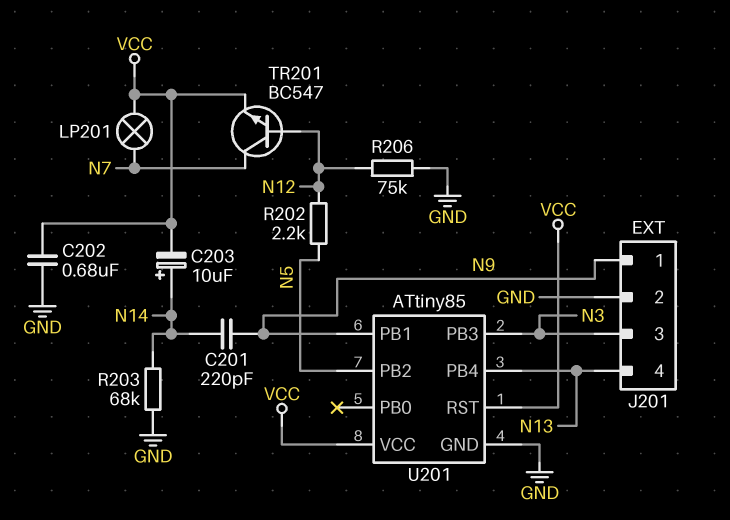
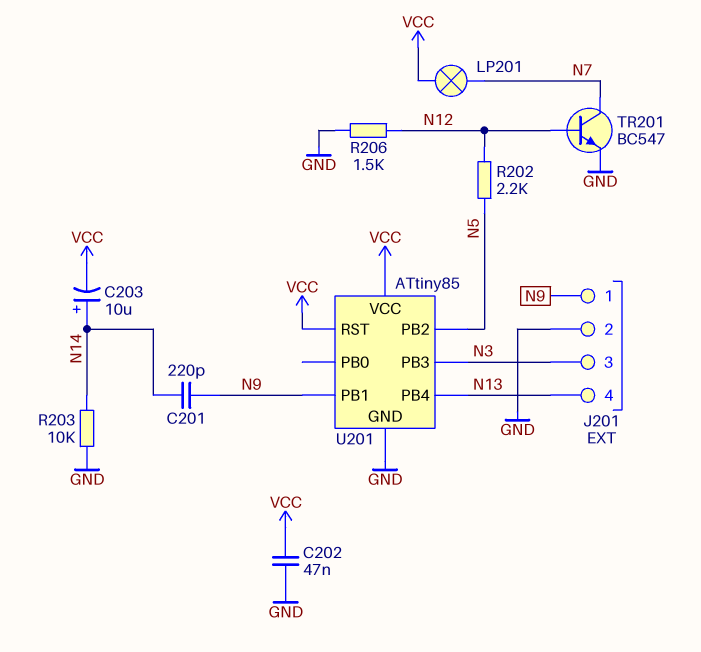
C202: 680nF (GND, VCC) -> 47nF (GND, VCC)
R203: 68k (GND, N14) -> 10k (GND, N14)
R206: 75k (GND, N12) -> 1.5k (GND, N12)
TR201: NPN BC547 (B N12, C N7, E VCC) -> NPN BC547 (B N12, C N7, E GND)

